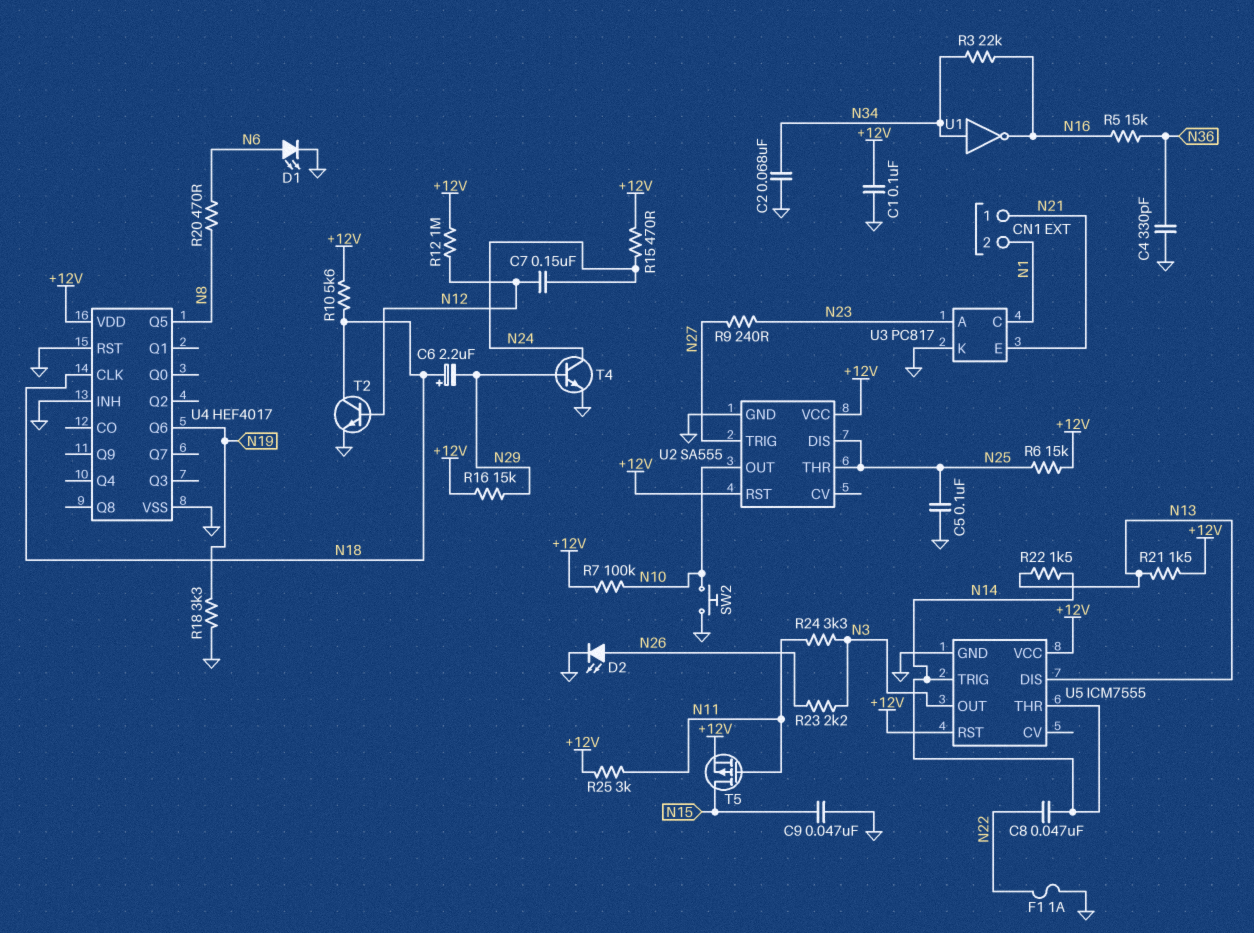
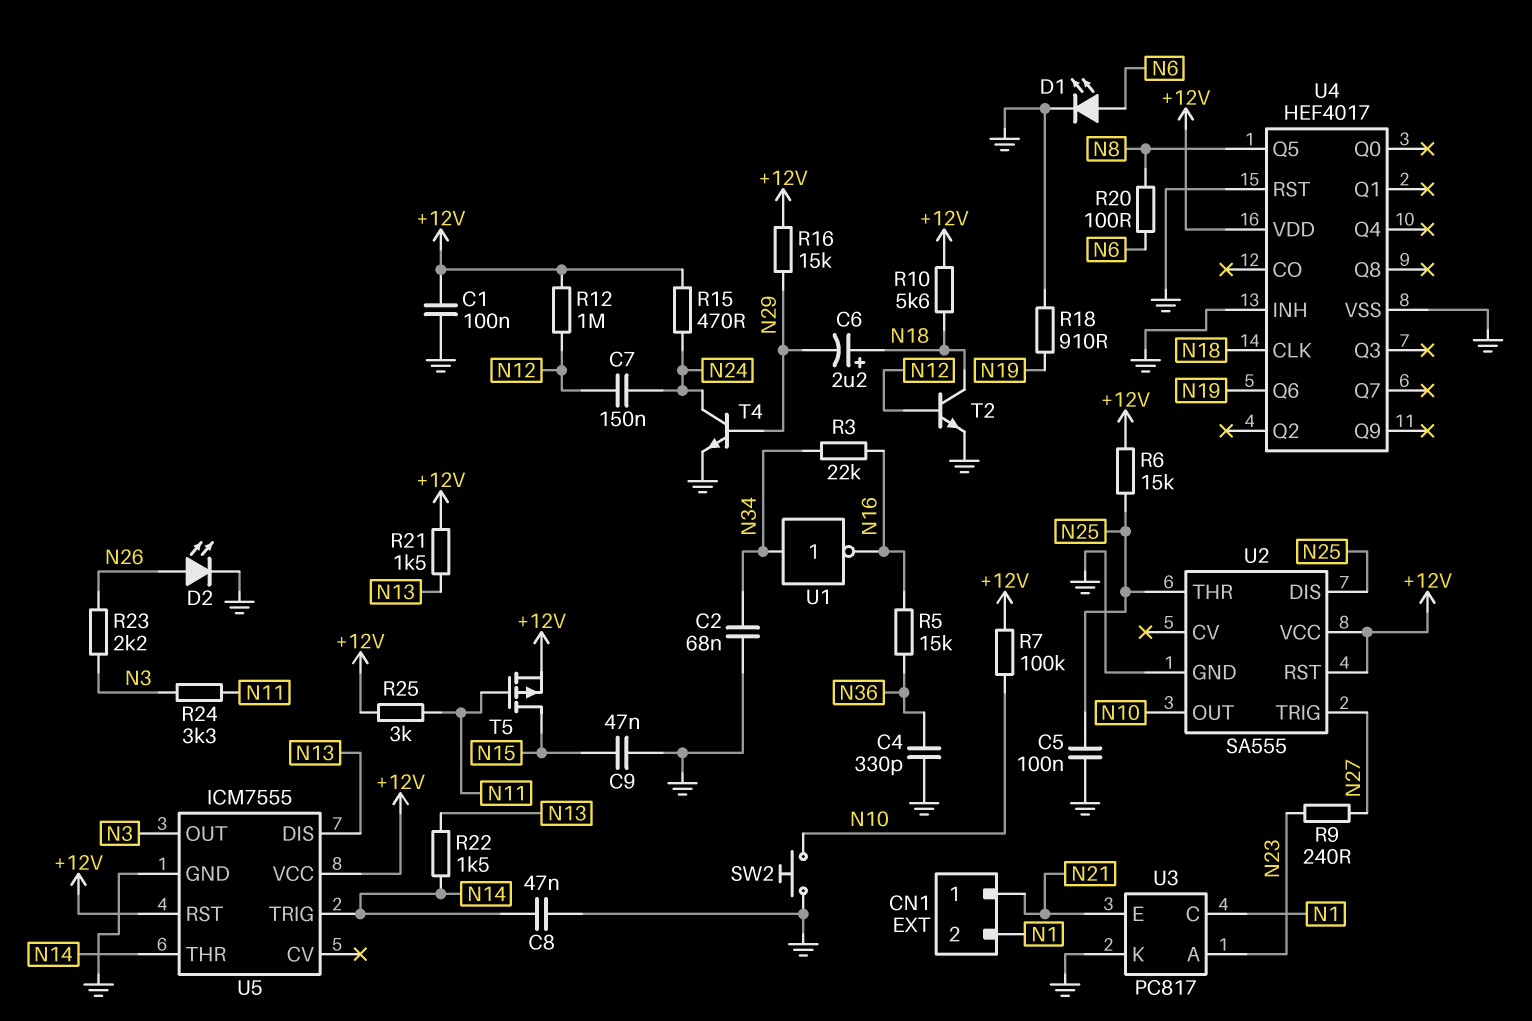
C8: 47nF (N14, N22) -> 47nF (GND, N14)
F1: 1A (GND, N22) -> none
R18: 3.3k (GND, N19) -> 910 (GND, N19)
R20: 470 (N6, N8) -> 100 (N6, N8)

